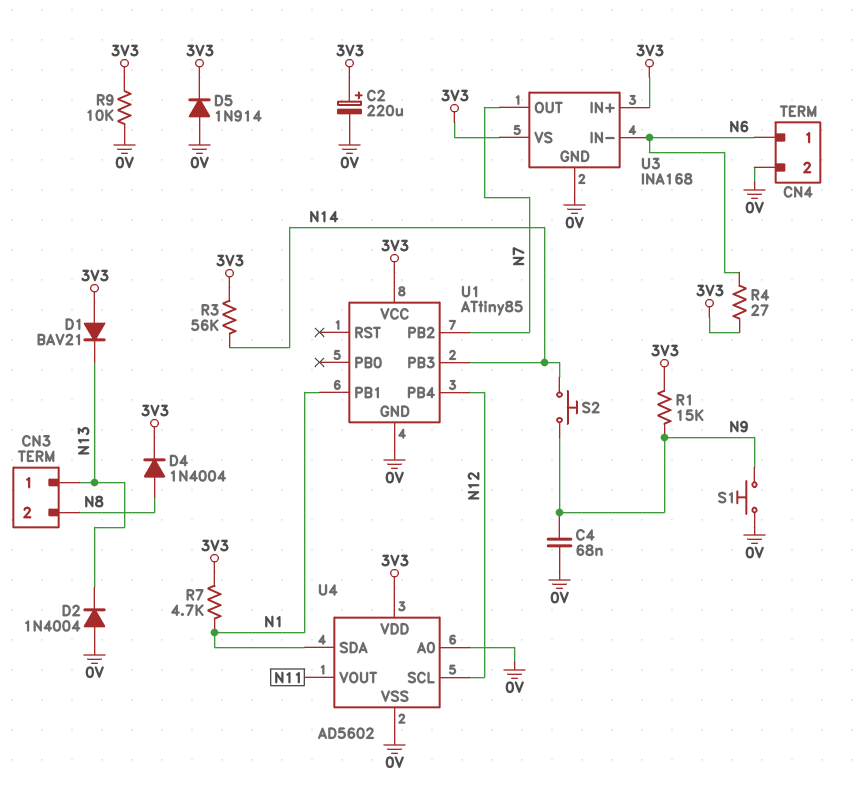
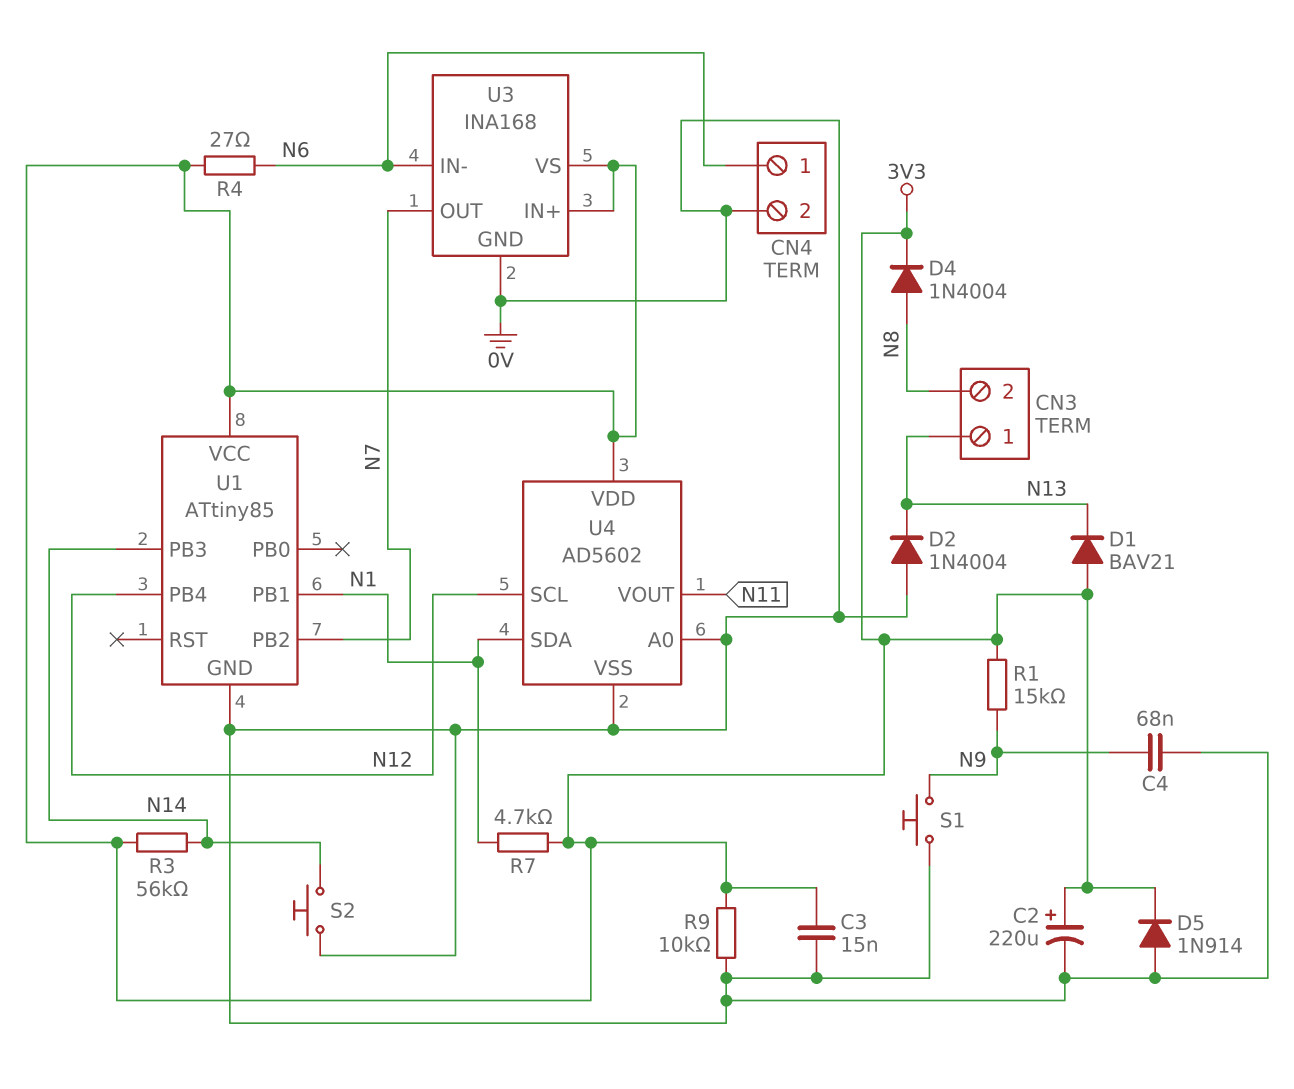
C3: none -> 15nF (0V, 3V3)
S2: button (N9, N14) -> button (0V, N14)

